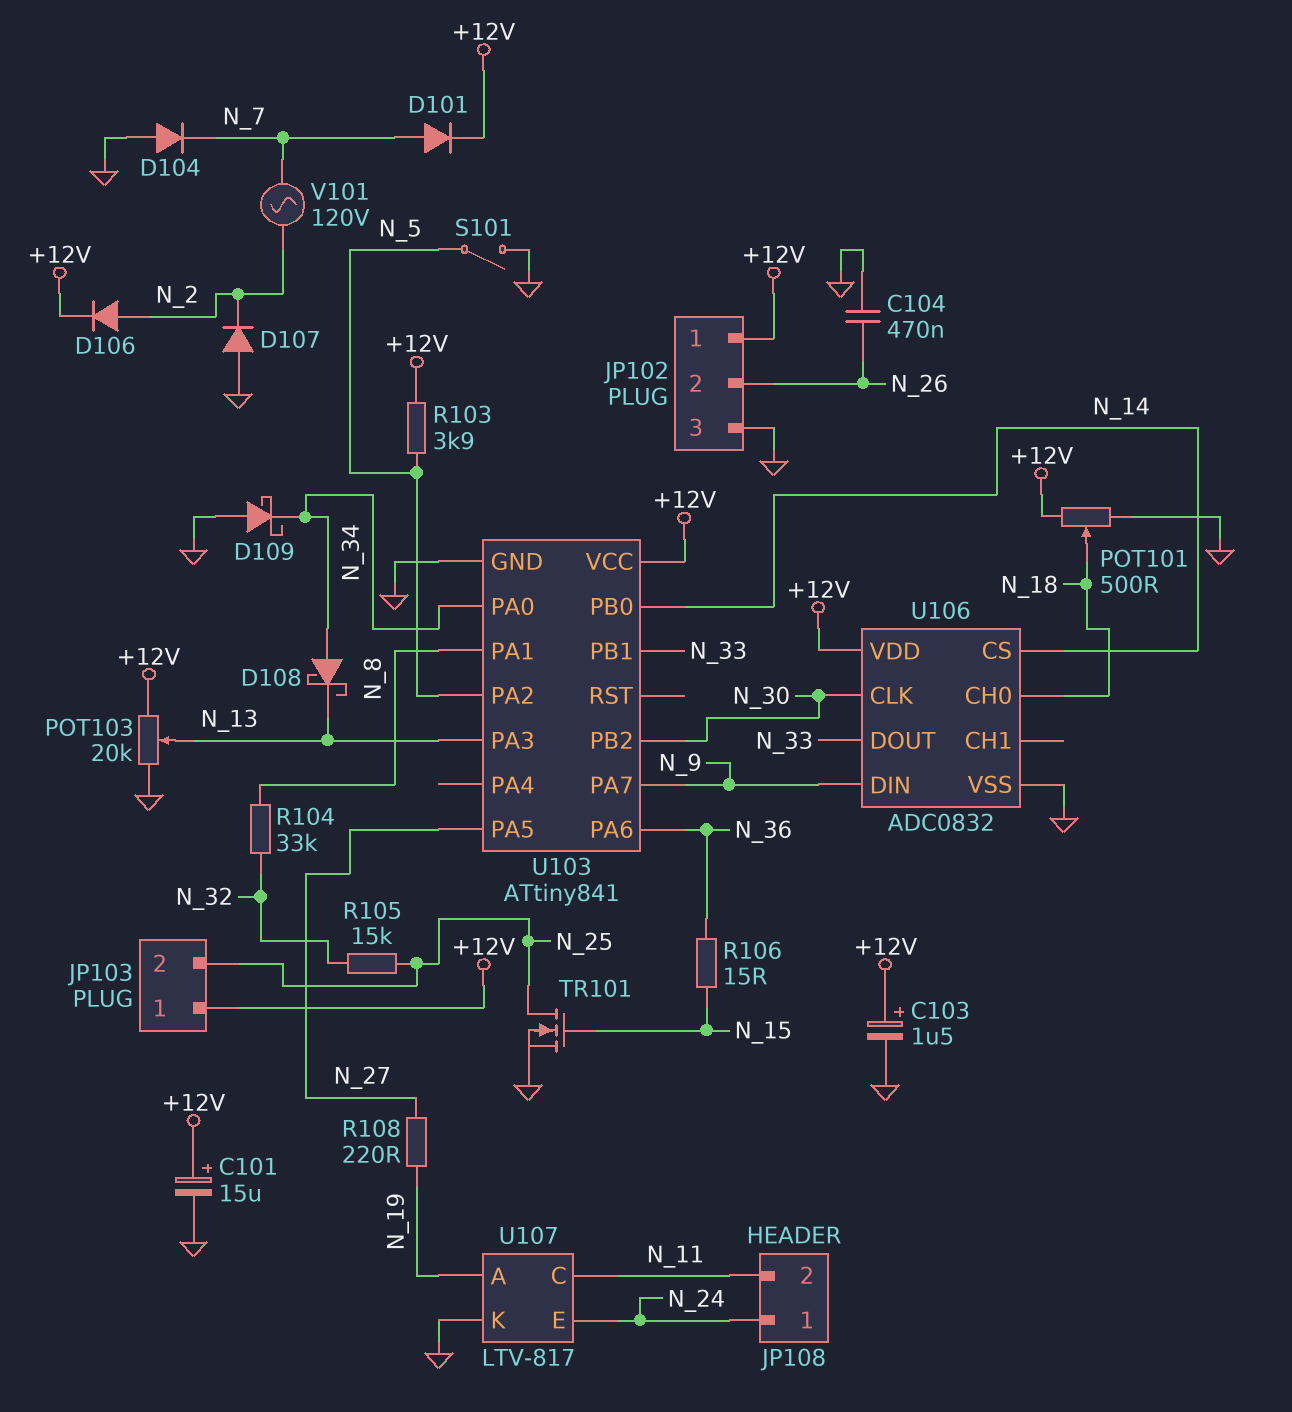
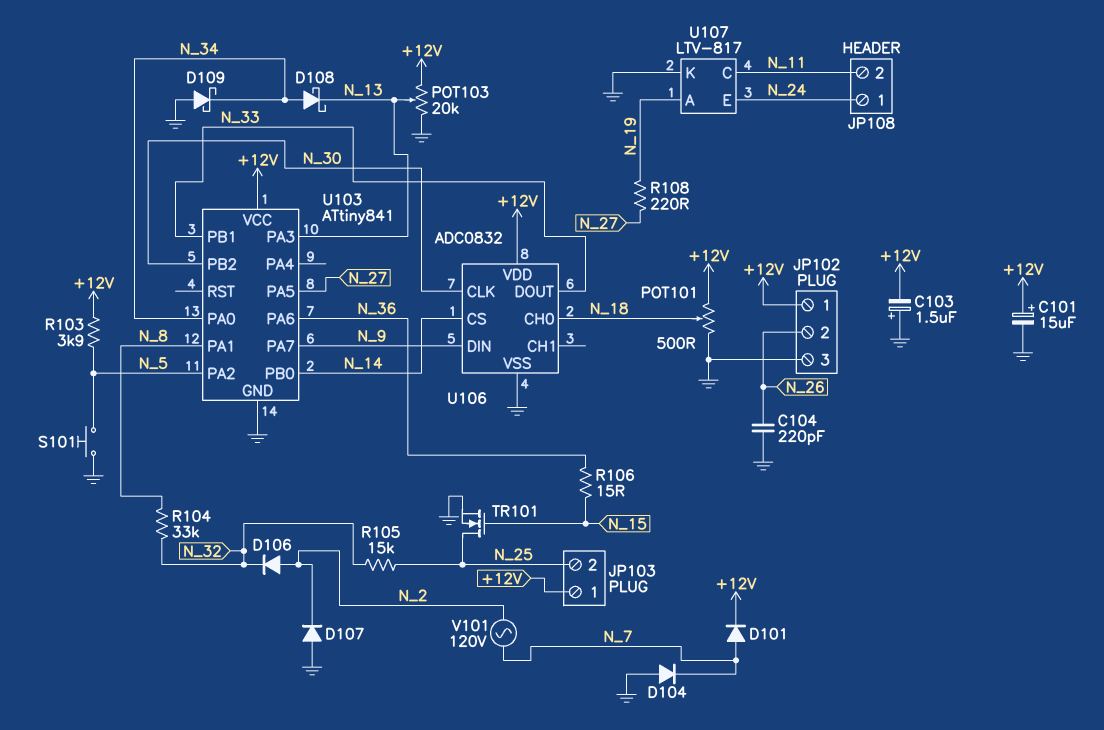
C103: 1.5uF (plus +12V, minus GND) -> 1.5uF (plus GND, minus +12V)
C104: 470nF (GND, N_26) -> 220pF (GND, N_26)
D106: diode (A N_2, K +12V) -> diode (A N_2, K N_32)
S101: switch (GND, N_5) -> button (GND, N_5)

